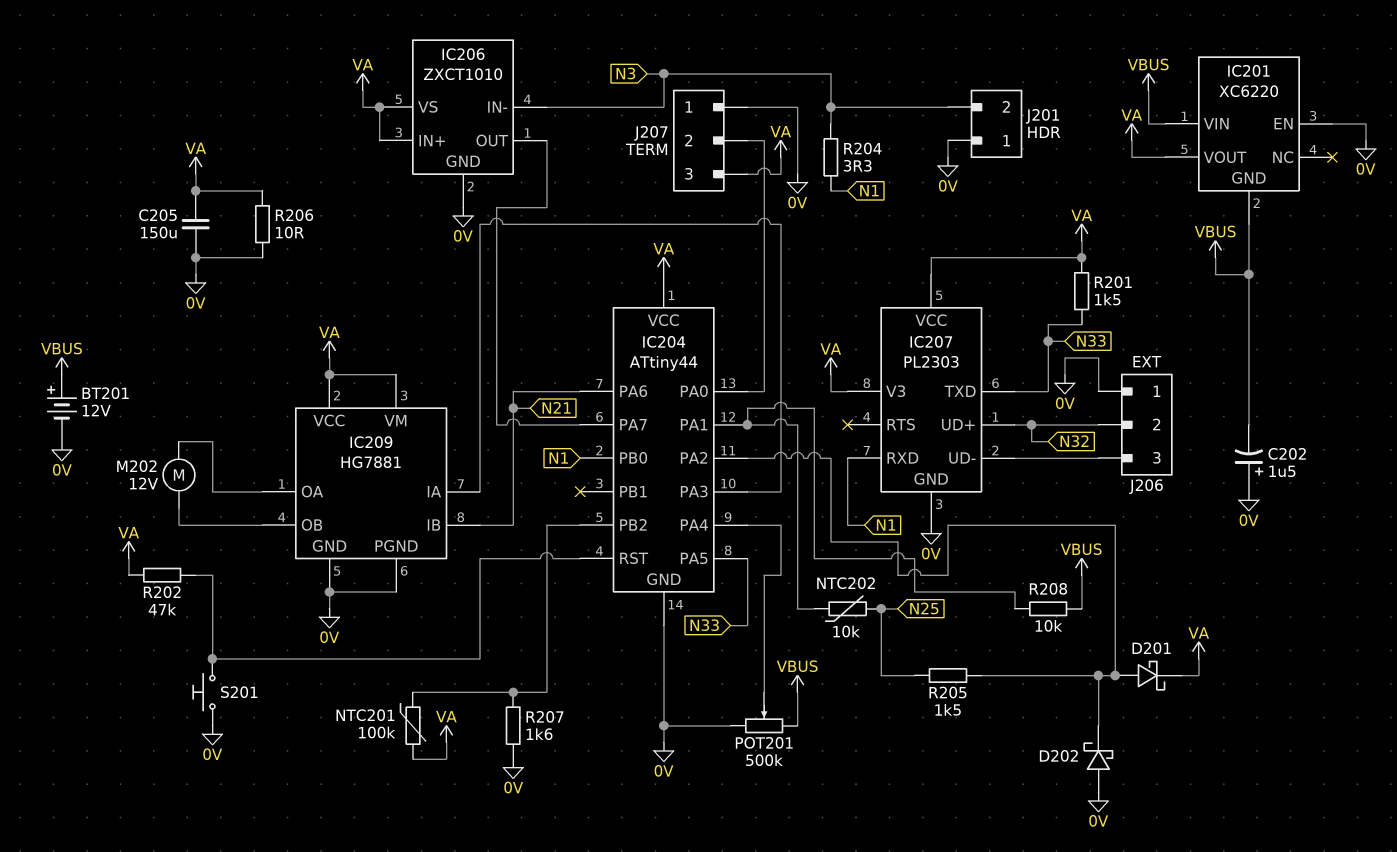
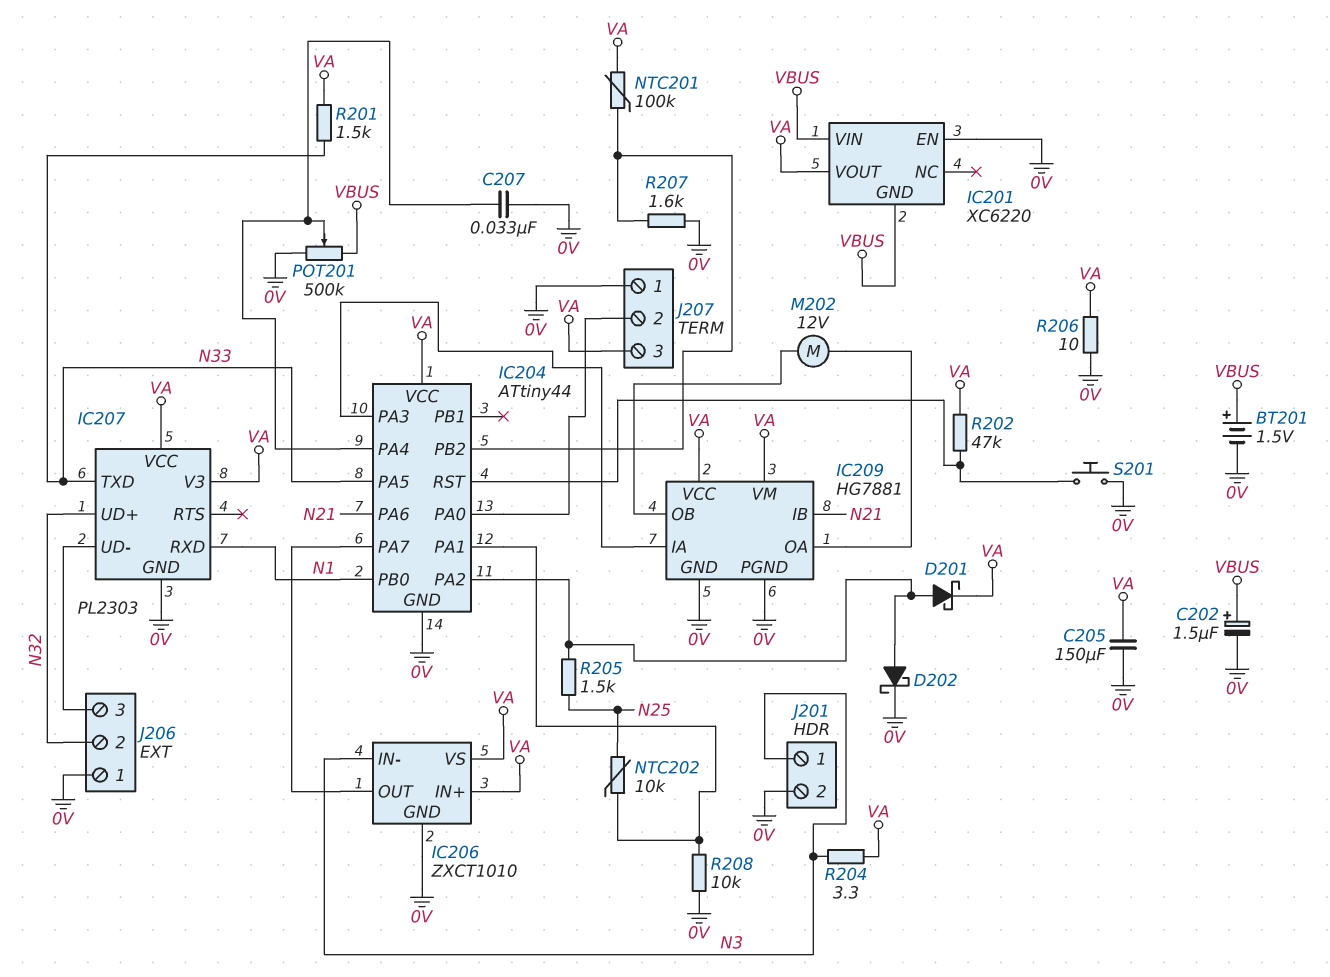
BT201: 12V (plus VBUS, minus 0V) -> 1.5V (plus VBUS, minus 0V)
C202: 1.5uF (plus 0V, minus VBUS) -> 1.5uF (plus VBUS, minus 0V)
C207: none -> 33nF (0V, IC204/PA4)
D202: schottky (A 0V, K IC204/PA2) -> schottky (A IC204/PA2, K 0V)
J201 pin 1: 0V -> N3
J201 pin 2: N3 -> 0V
R204: 3.3 (N1, N3) -> 3.3 (N3, VA)
R208: 10k (IC204/PA1, VBUS) -> 10k (0V, IC204/PA1)

